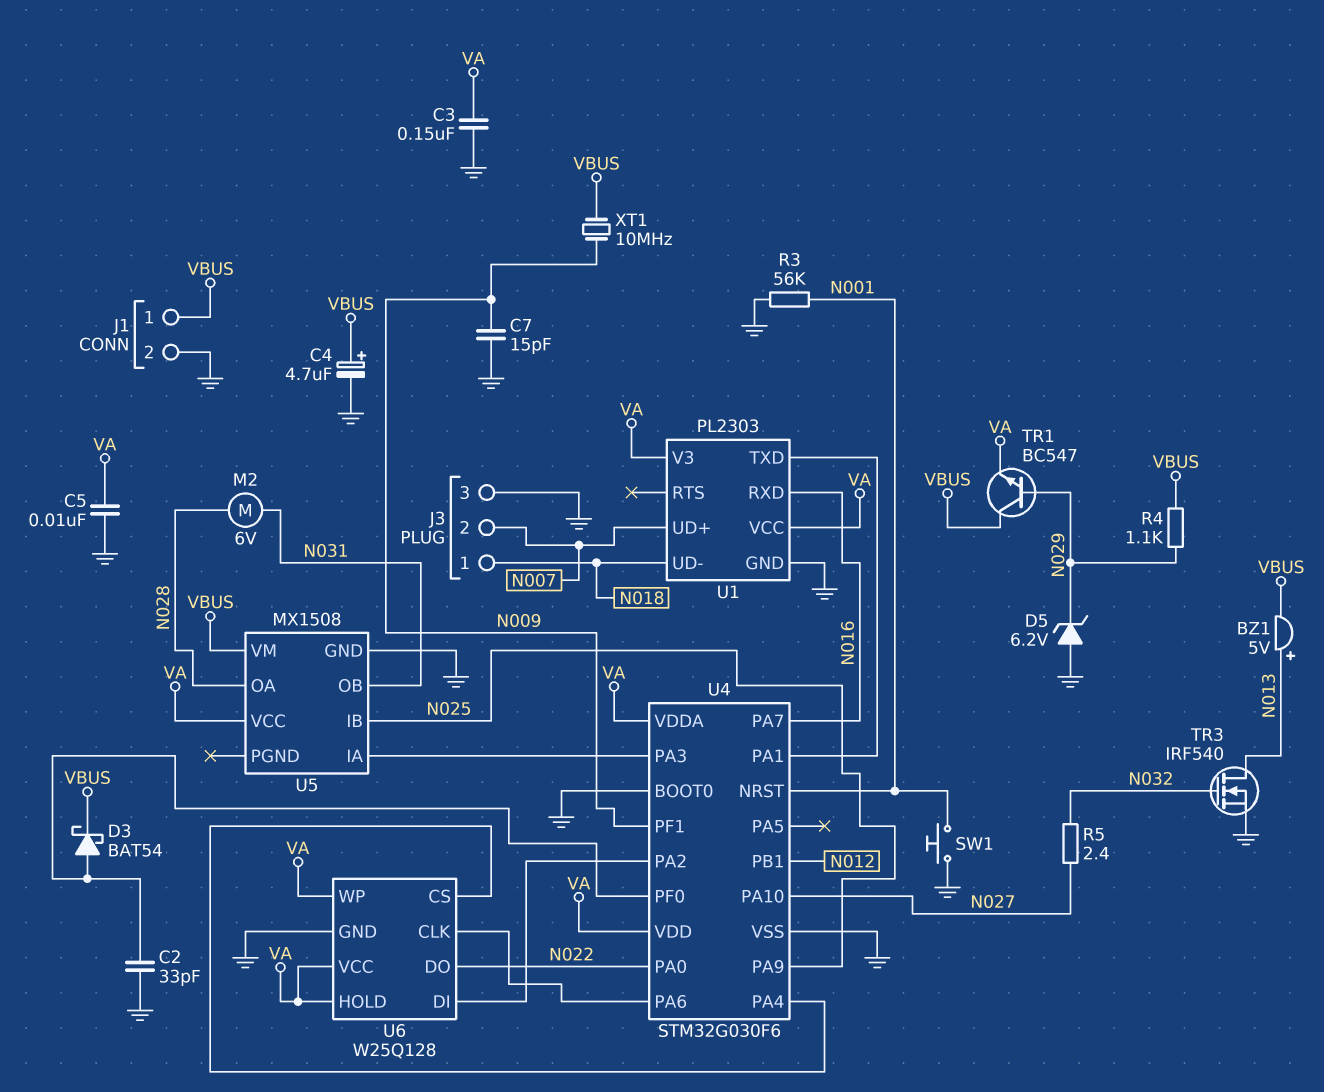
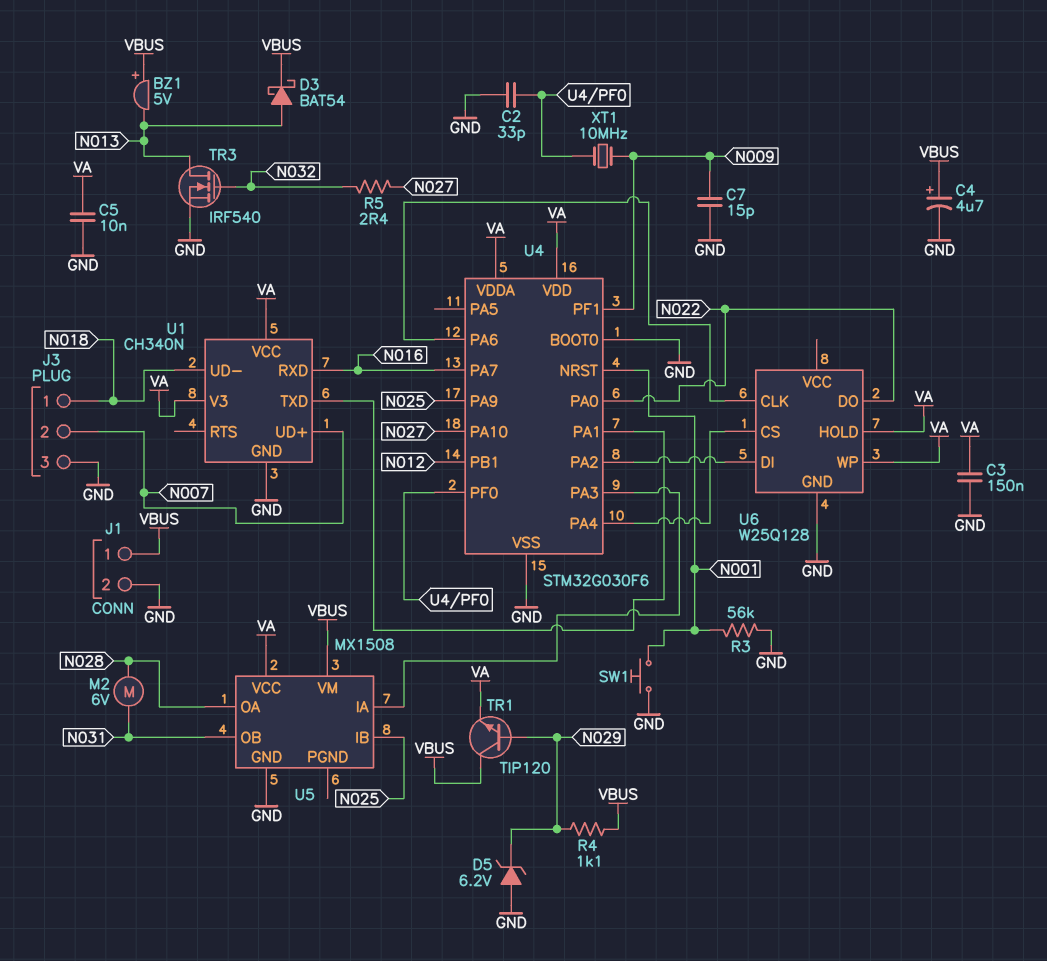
BZ1: buzzer 5V (plus N013, minus VBUS) -> buzzer 5V (plus VBUS, minus N013)
D3: schottky BAT54 (A U4/PF0, K VBUS) -> schottky BAT54 (A N013, K VBUS)
TR1: NPN BC547 (B N029, C VBUS, E VA) -> NPN TIP120 (B N029, C VBUS, E VA)
U1: PL2303 -> CH340N
U6 pin VCC: VA -> none
XT1: 10MHz (N009, VBUS) -> 10MHz (N009, U4/PF0)

